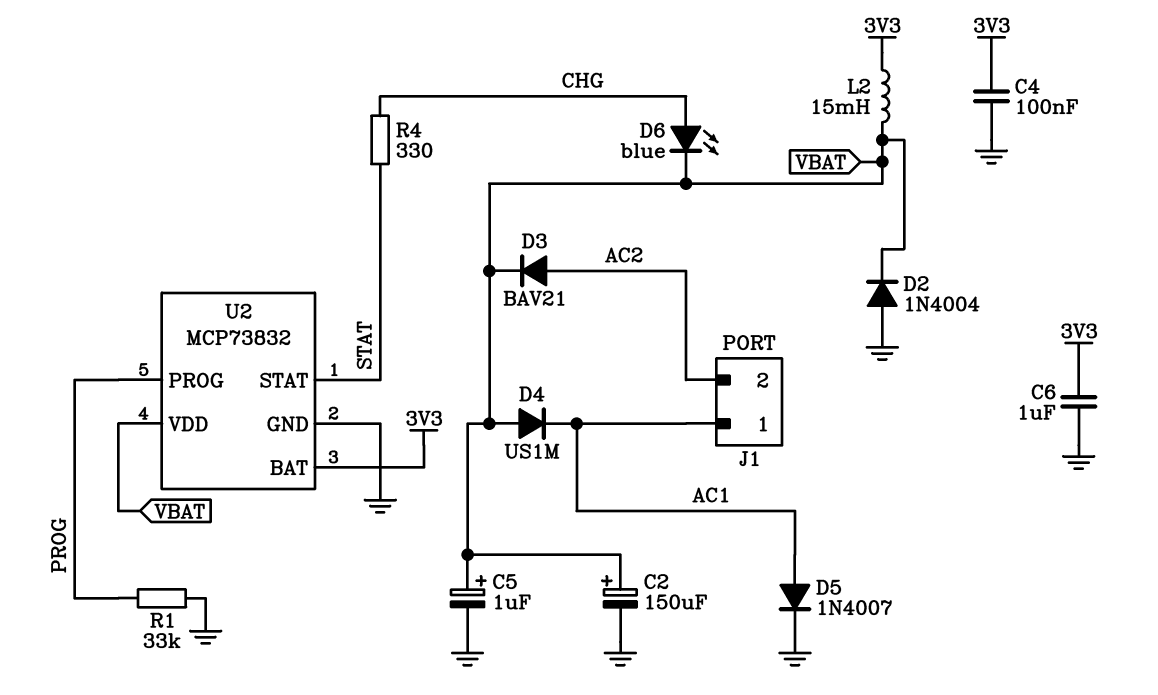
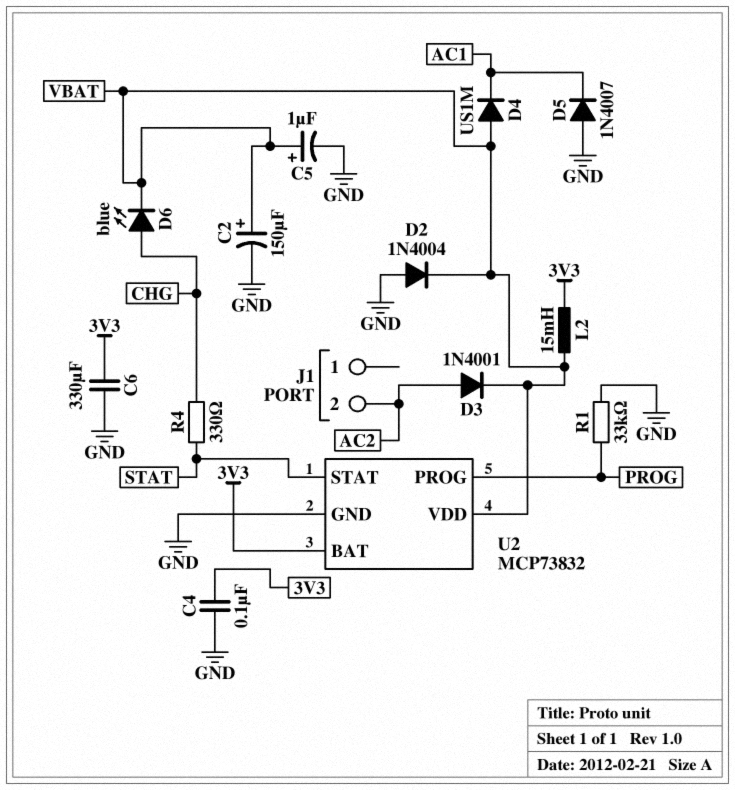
C6: 1uF (3V3, GND) -> 330uF (3V3, GND)
D3: diode BAV21 (A AC2, K VBAT) -> diode 1N4001 (A AC2, K VBAT)
D5: diode 1N4007 (A AC1, K GND) -> diode 1N4007 (A GND, K AC1)
J1 pin 1: AC1 -> none

